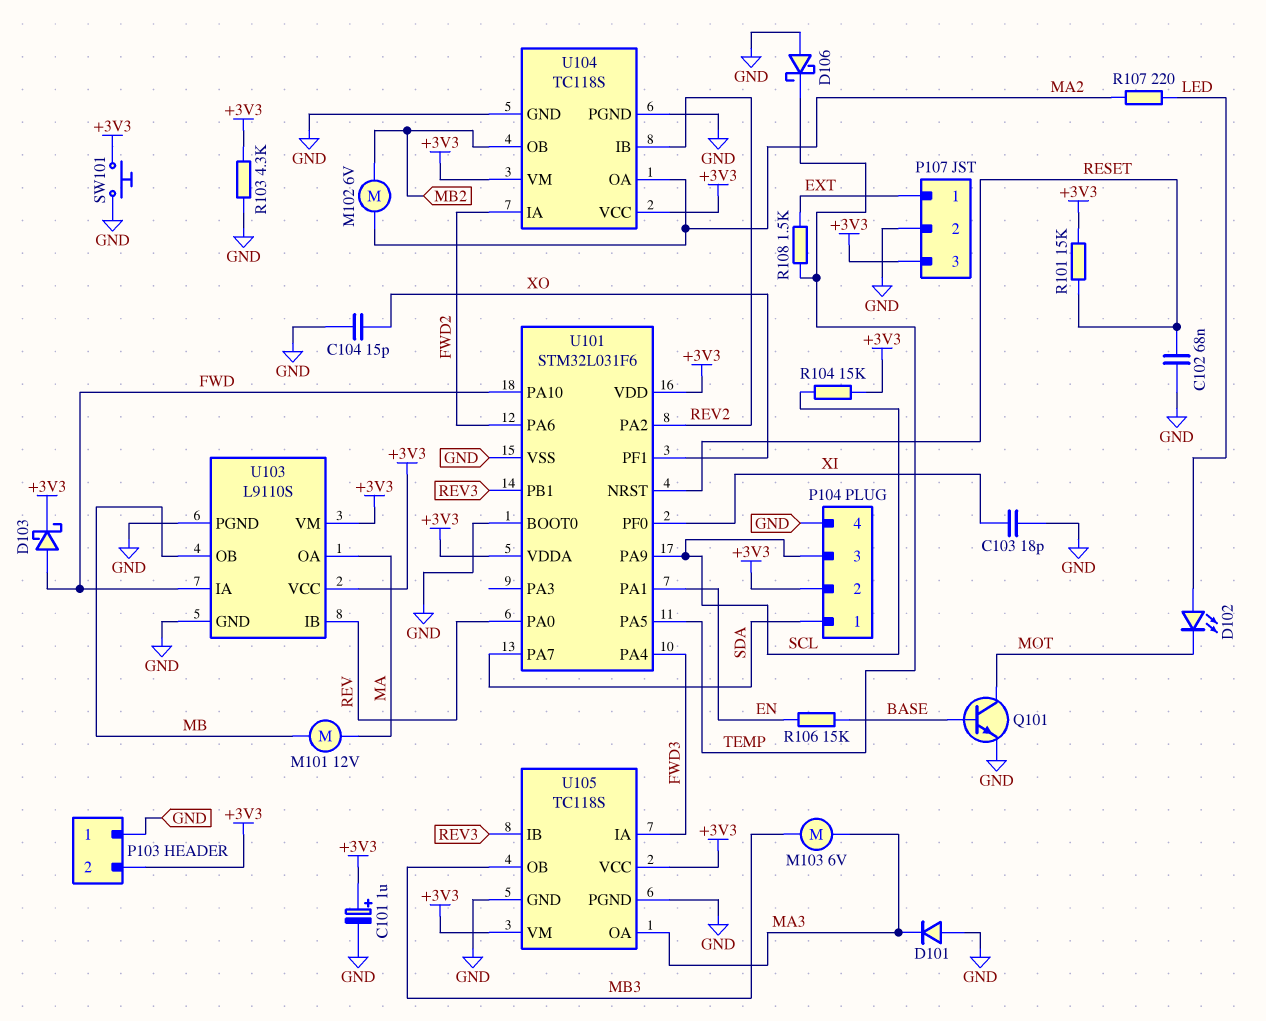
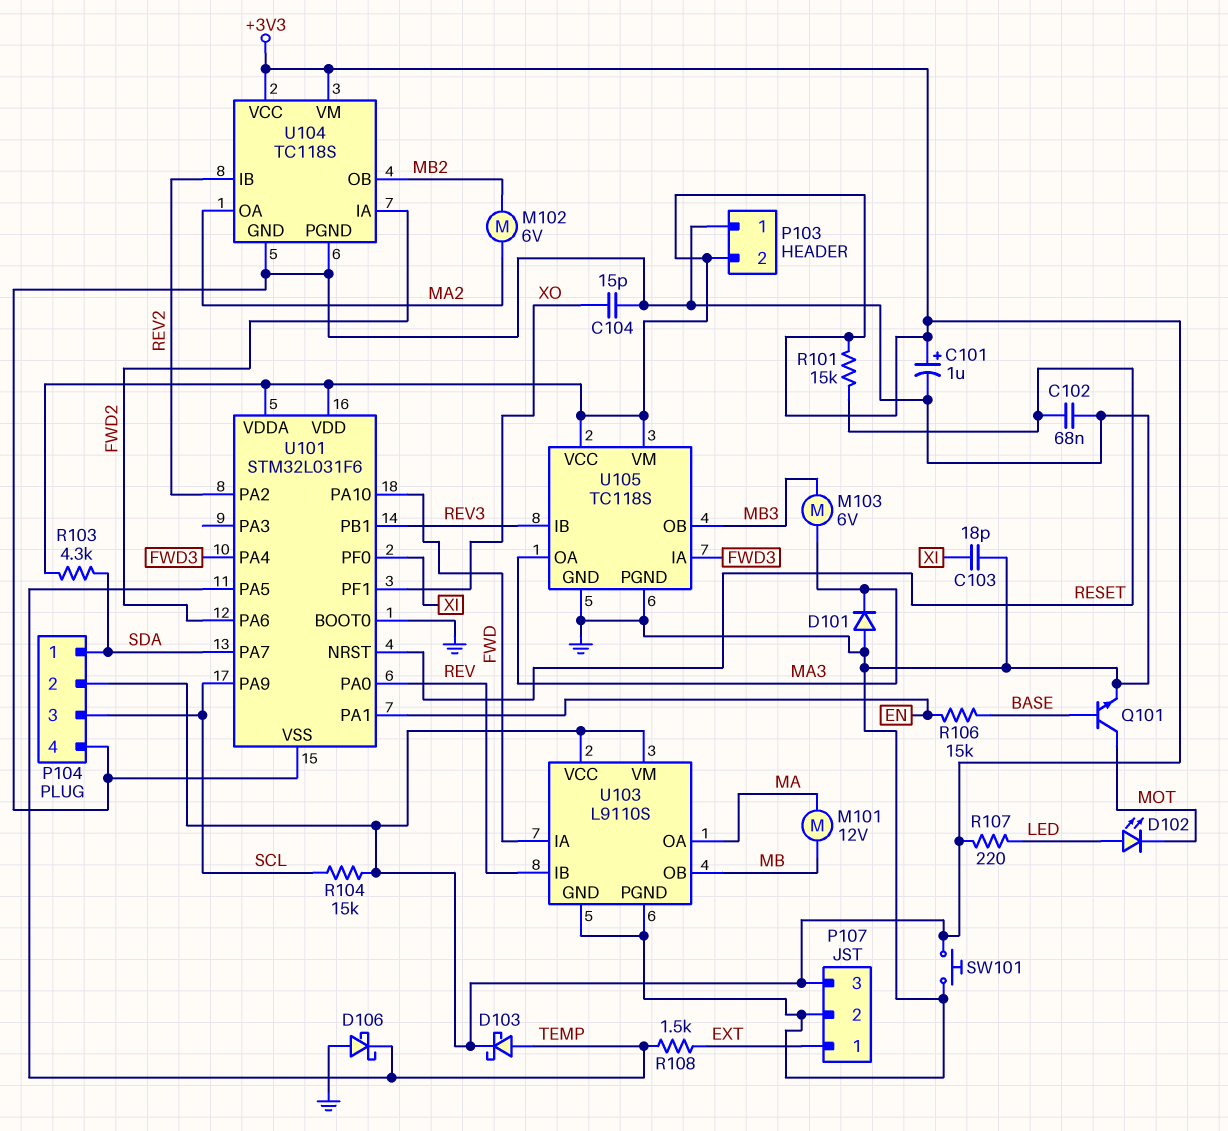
D103: schottky (A FWD, K +3V3) -> schottky (A TEMP, K +3V3)
R103: 4.3k (+3V3, GND) -> 4.3k (+3V3, SDA)
R107: 220 (LED, MA2) -> 220 (+3V3, LED)

